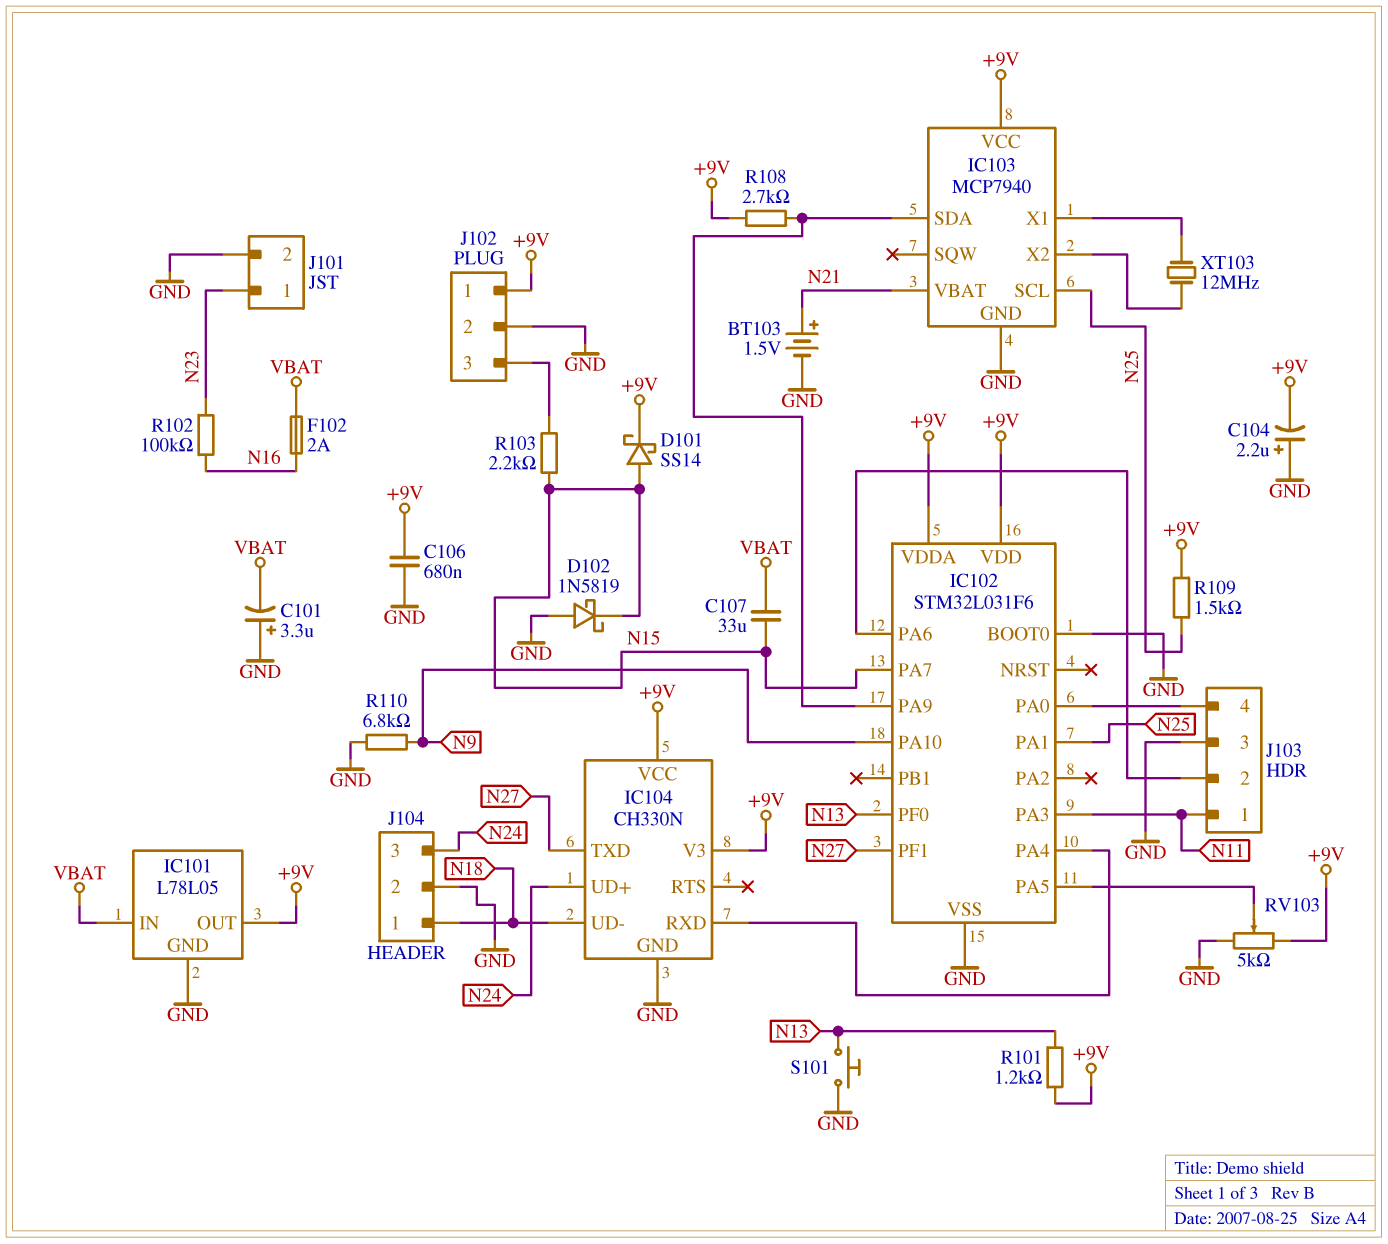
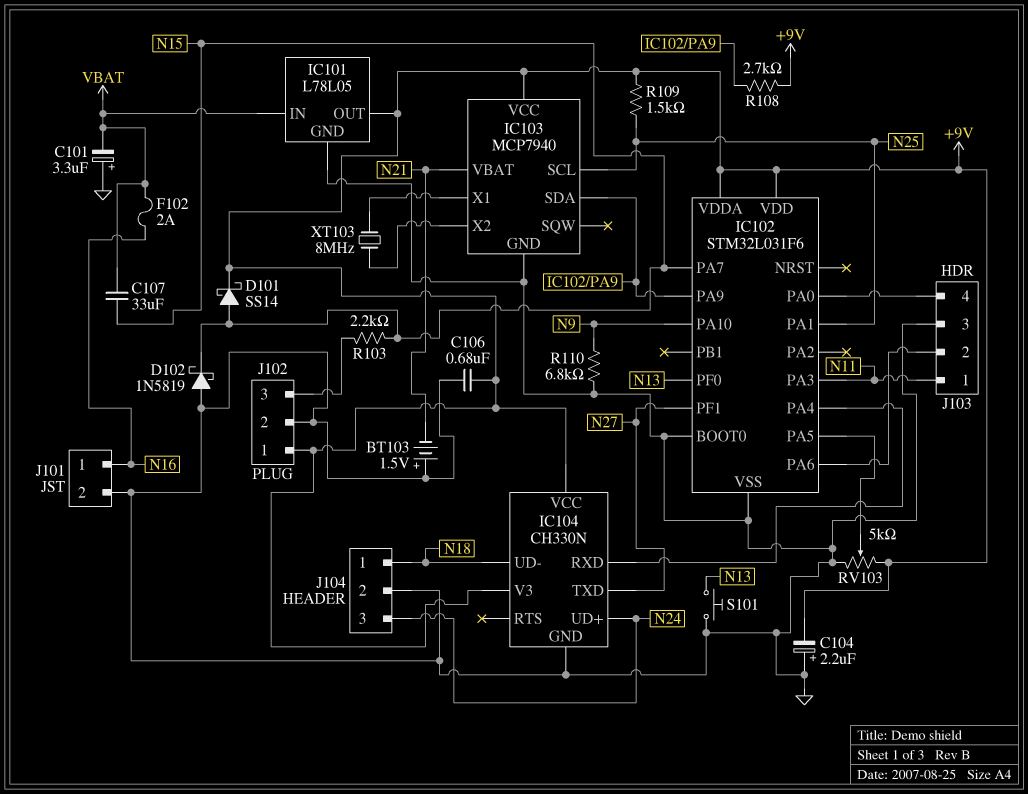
BT103: 1.5V (plus N21, minus GND) -> 1.5V (plus GND, minus N21)
J101 pin 1: N23 -> N16
R101: 1.2k (+9V, N13) -> none
R102: 100k (N16, N23) -> none
XT103: 12MHz (IC103/X1, IC103/X2) -> 8MHz (IC103/X1, IC103/X2)

